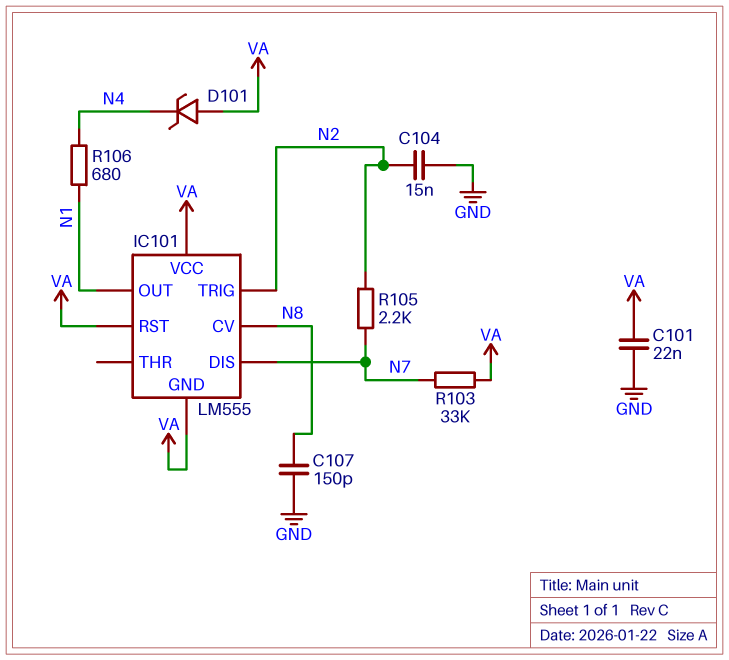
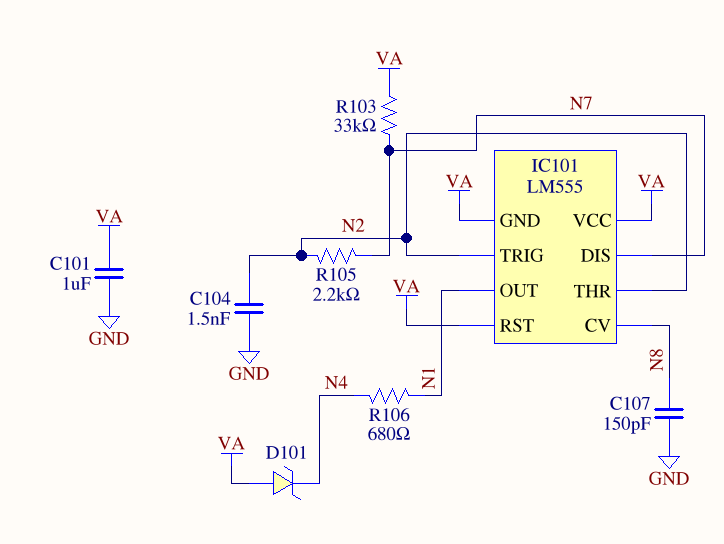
C101: 22nF (GND, VA) -> 1uF (GND, VA)
C104: 15nF (GND, N2) -> 1.5nF (GND, N2)
IC101 pin THR: none -> N2

